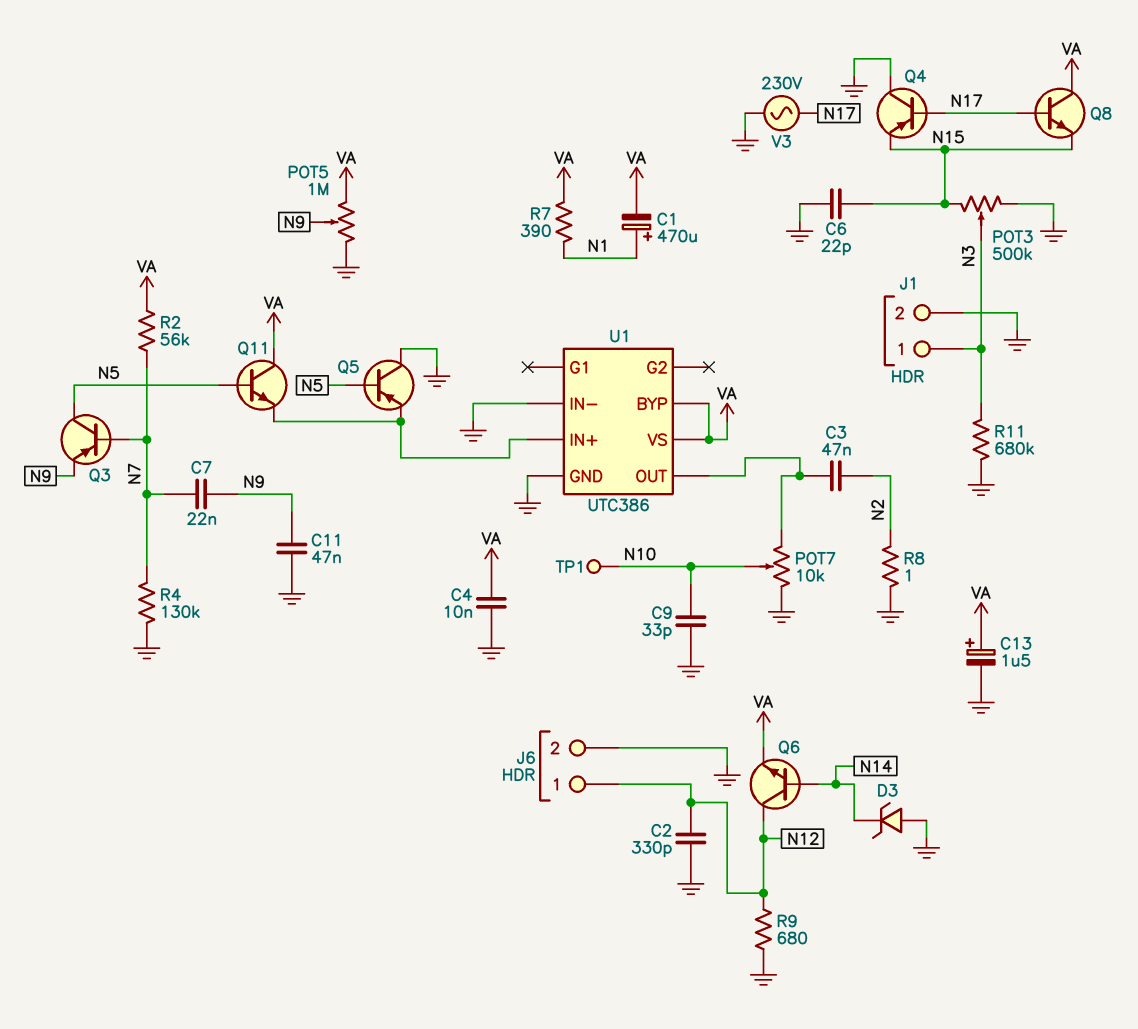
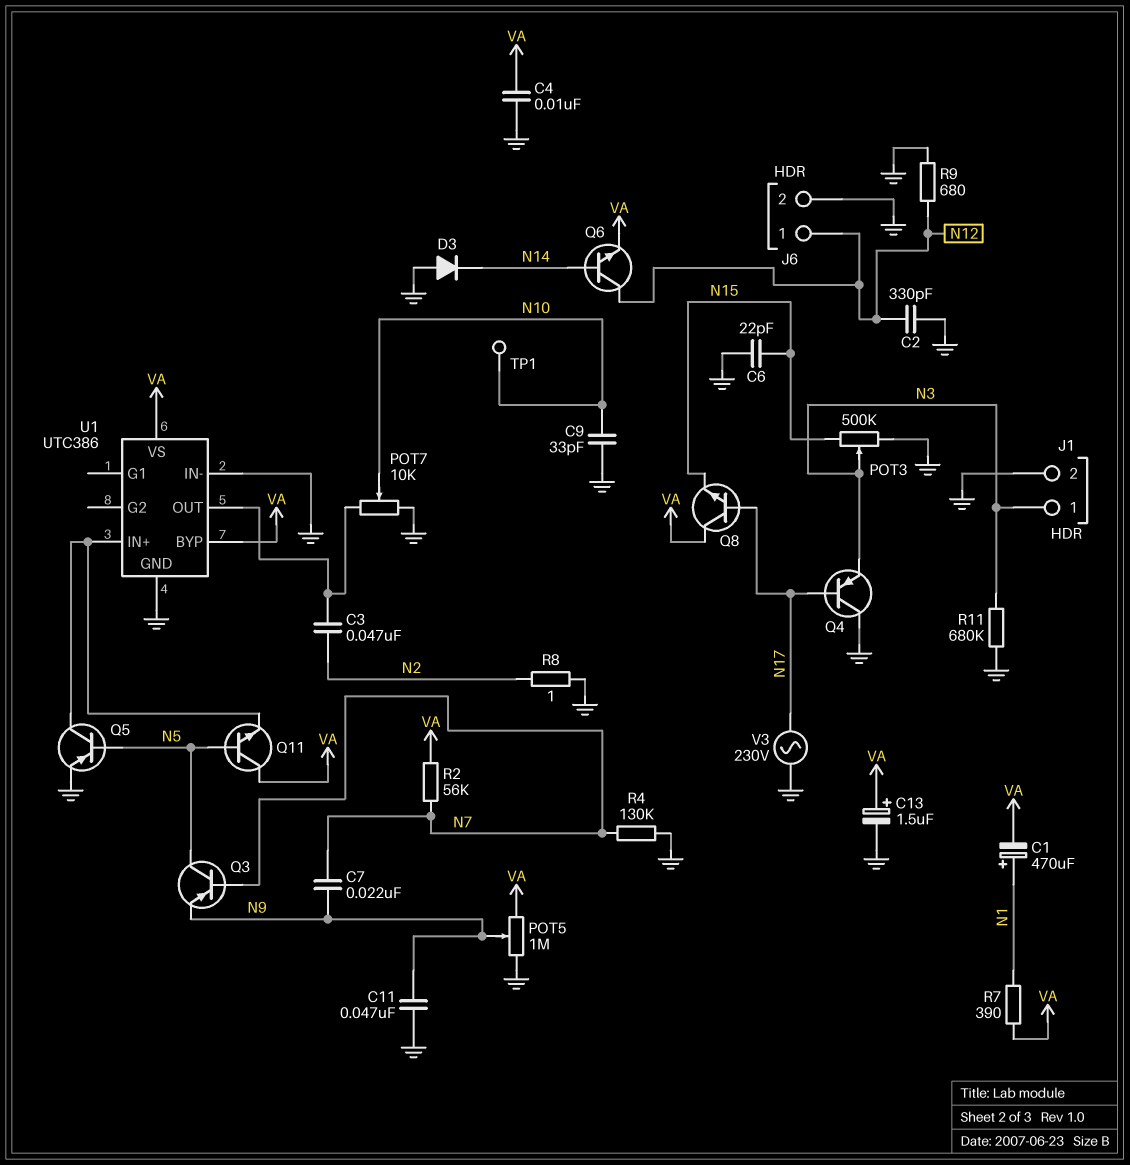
D3: zener (A GND, K N14) -> diode (A GND, K N14)
Q4: PNP (B N17, C GND, E N15) -> PNP (B N17, C GND, E N3)
Q5: PNP (B N5, C GND, E U1/IN+) -> PNP (B N5, C U1/IN+, E GND)

